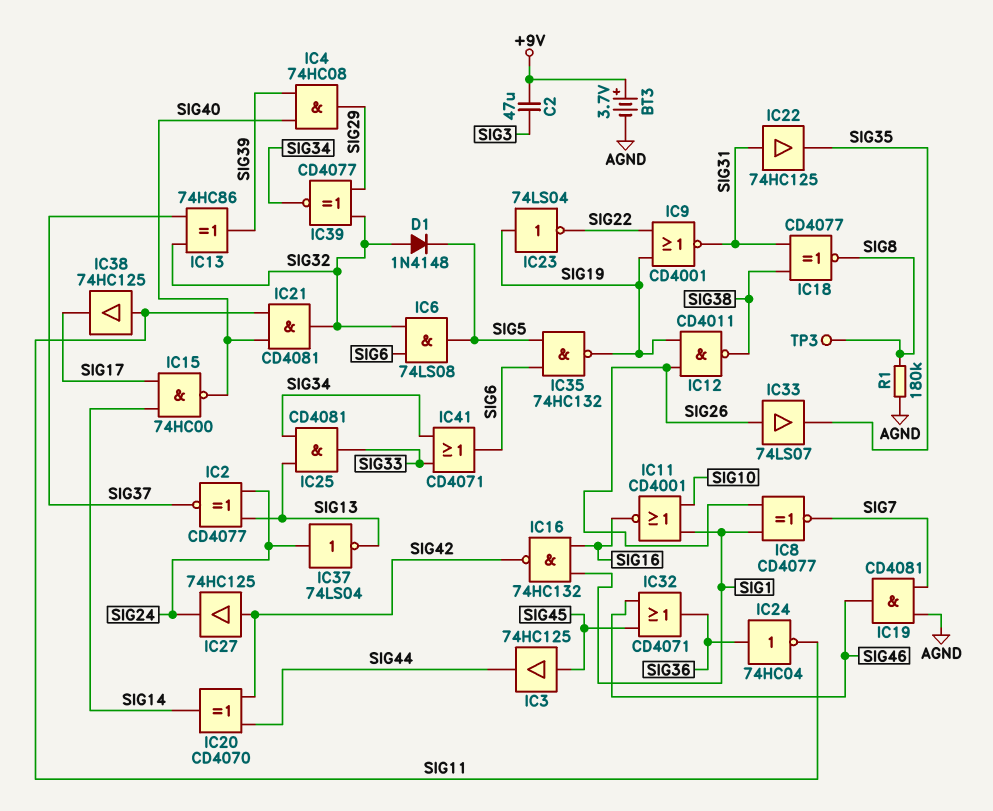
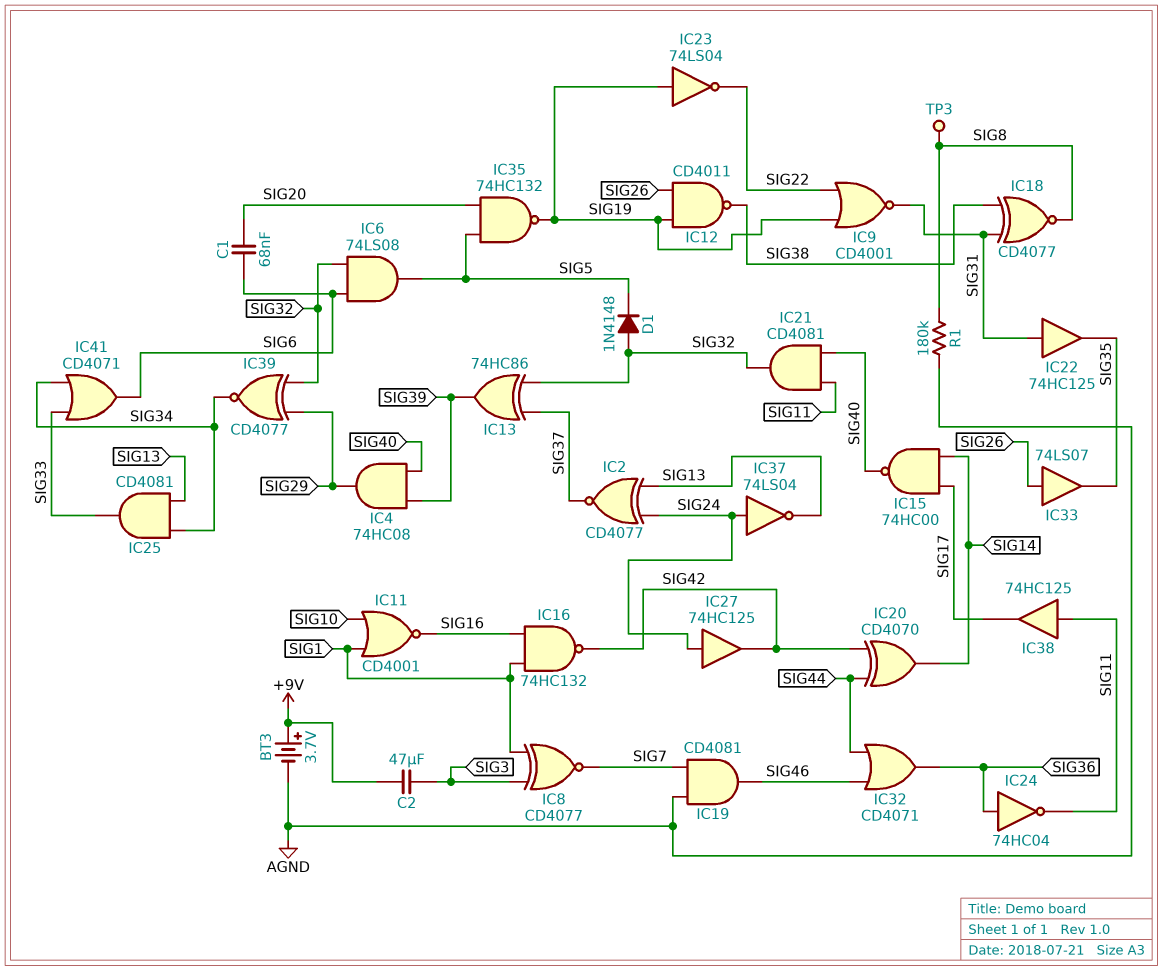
C1: none -> 68nF (SIG6, SIG20)
IC3: buffer 74HC125 (in SIG45, out SIG44) -> none
IC8: XNOR CD4077 (in SIG1, in SIG26, out SIG7) -> XNOR CD4077 (in SIG1, in SIG3, out SIG7)
IC27: buffer 74HC125 (in SIG42, out SIG24) -> buffer 74HC125 (in SIG24, out SIG42)
IC32: OR CD4071 (in SIG45, in SIG46, out SIG36) -> OR CD4071 (in SIG44, in SIG46, out SIG36)
IC35: NAND 74HC132 (in SIG5, in SIG6, out SIG19) -> NAND 74HC132 (in SIG5, in SIG20, out SIG19)

